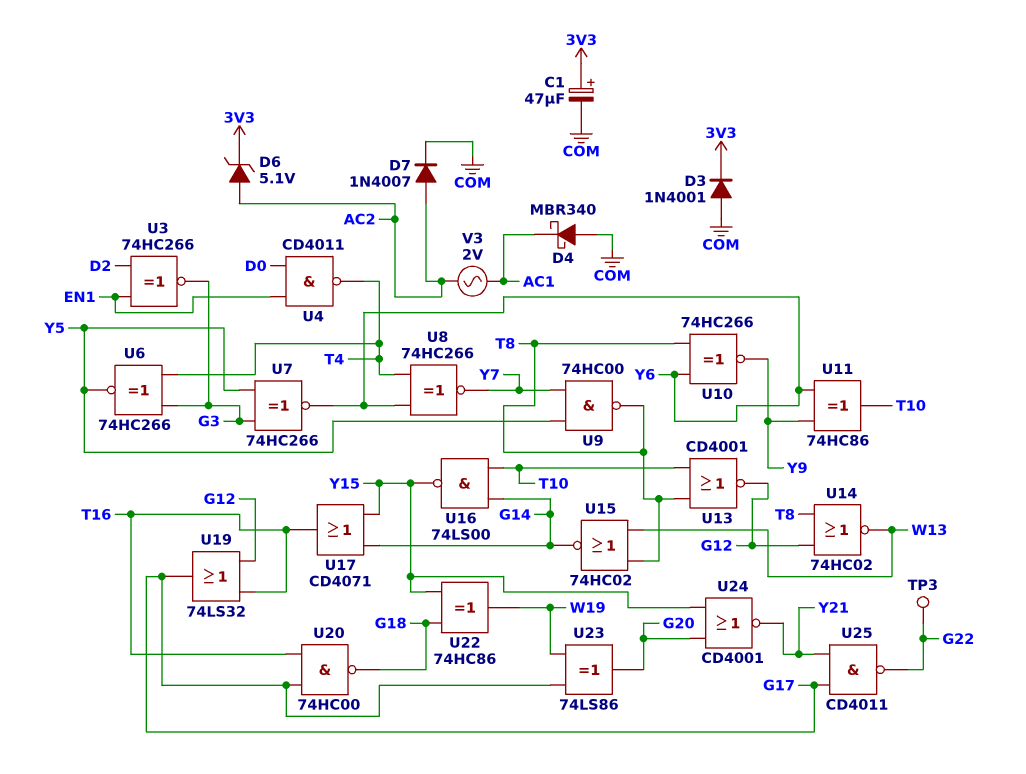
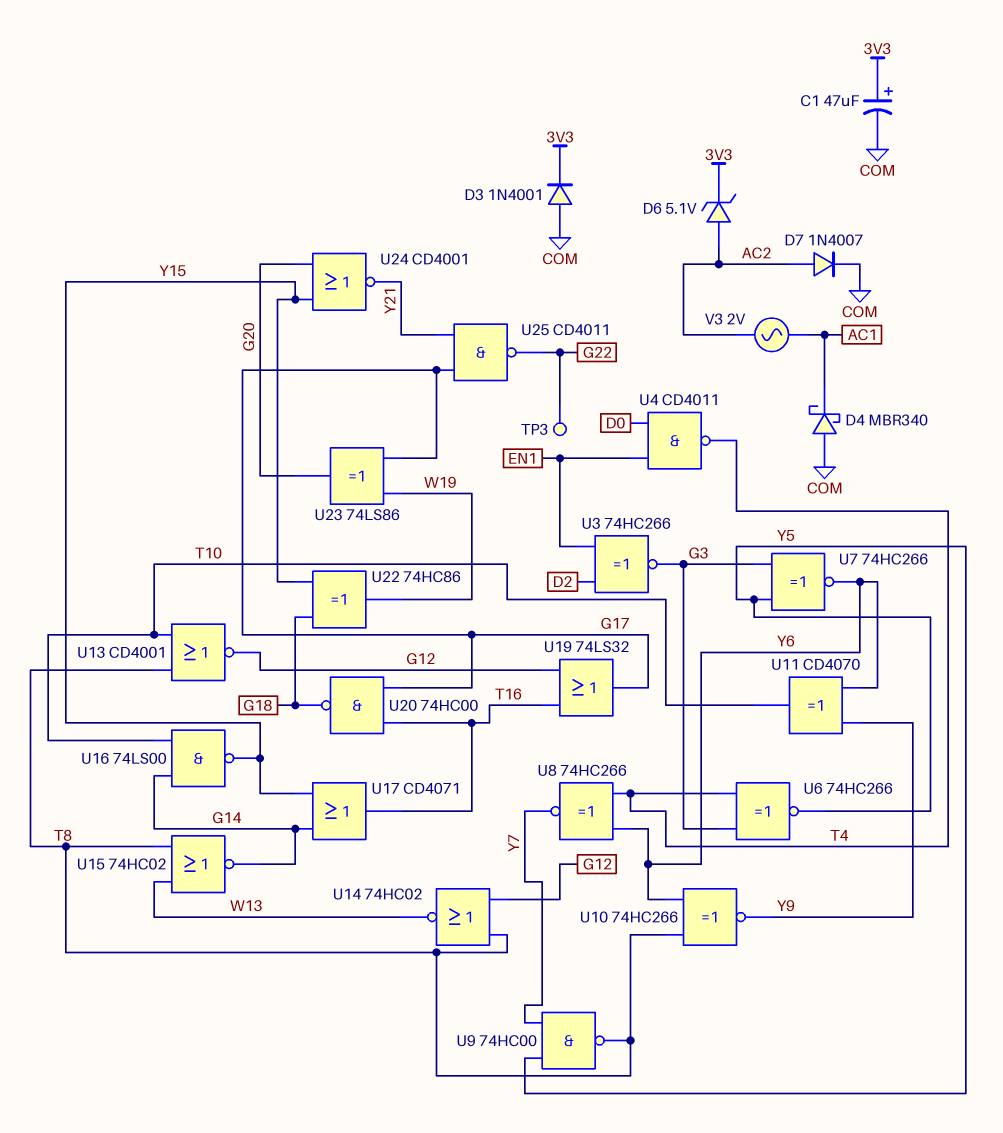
U11: XOR 74HC86 (in Y6, in Y9, out T10) -> XOR CD4070 (in Y6, in Y9, out T10)

